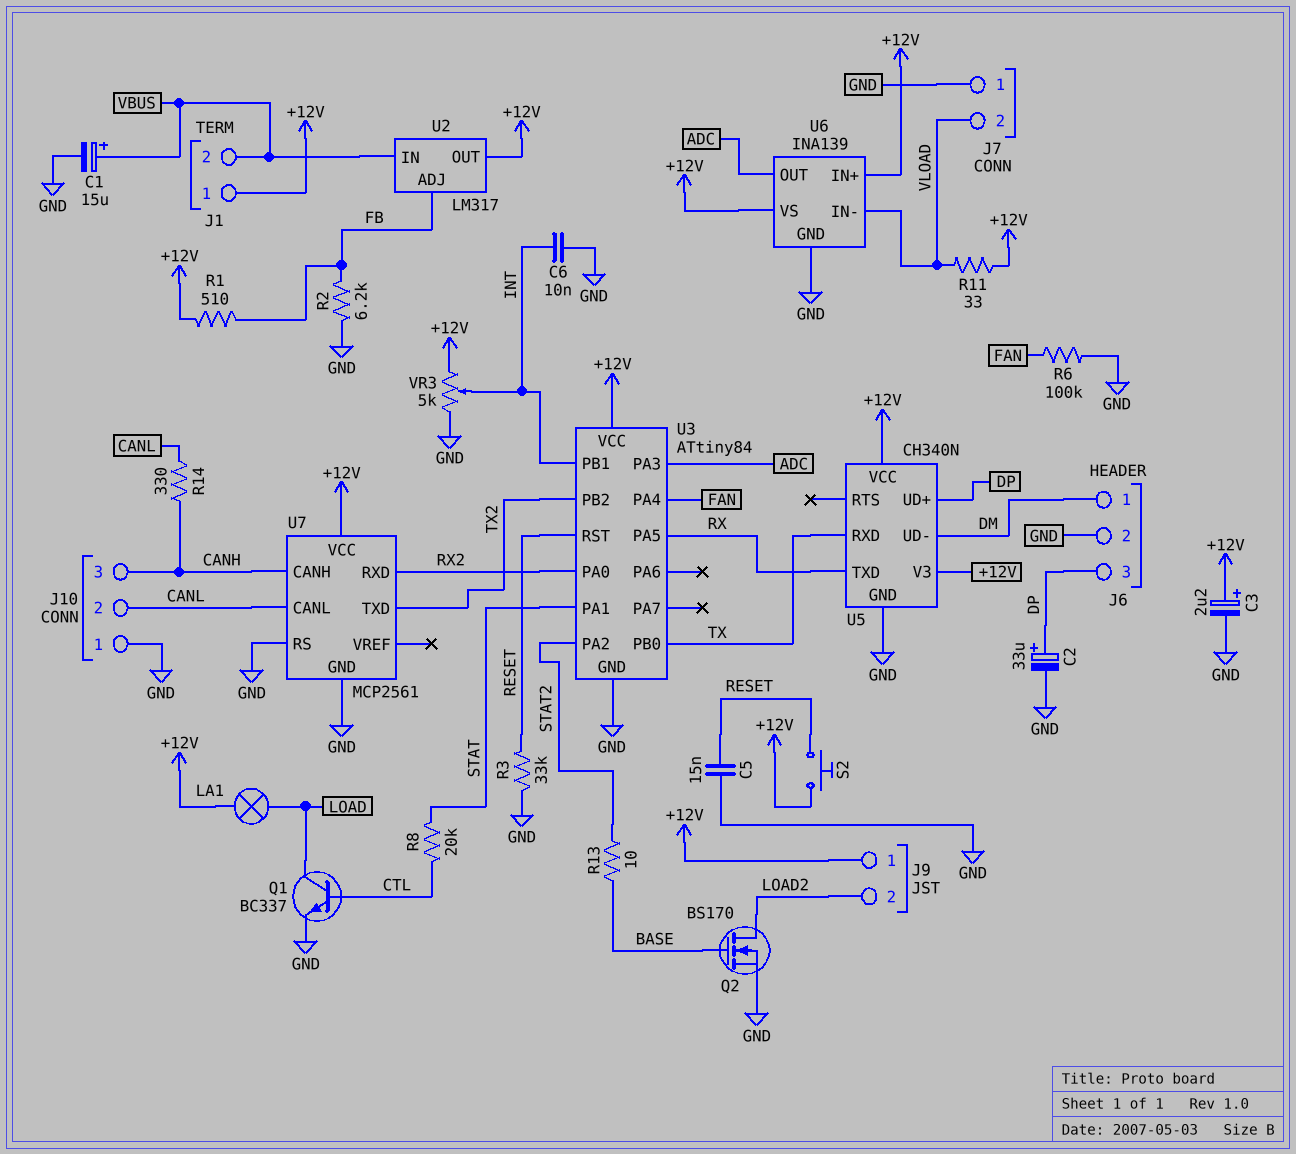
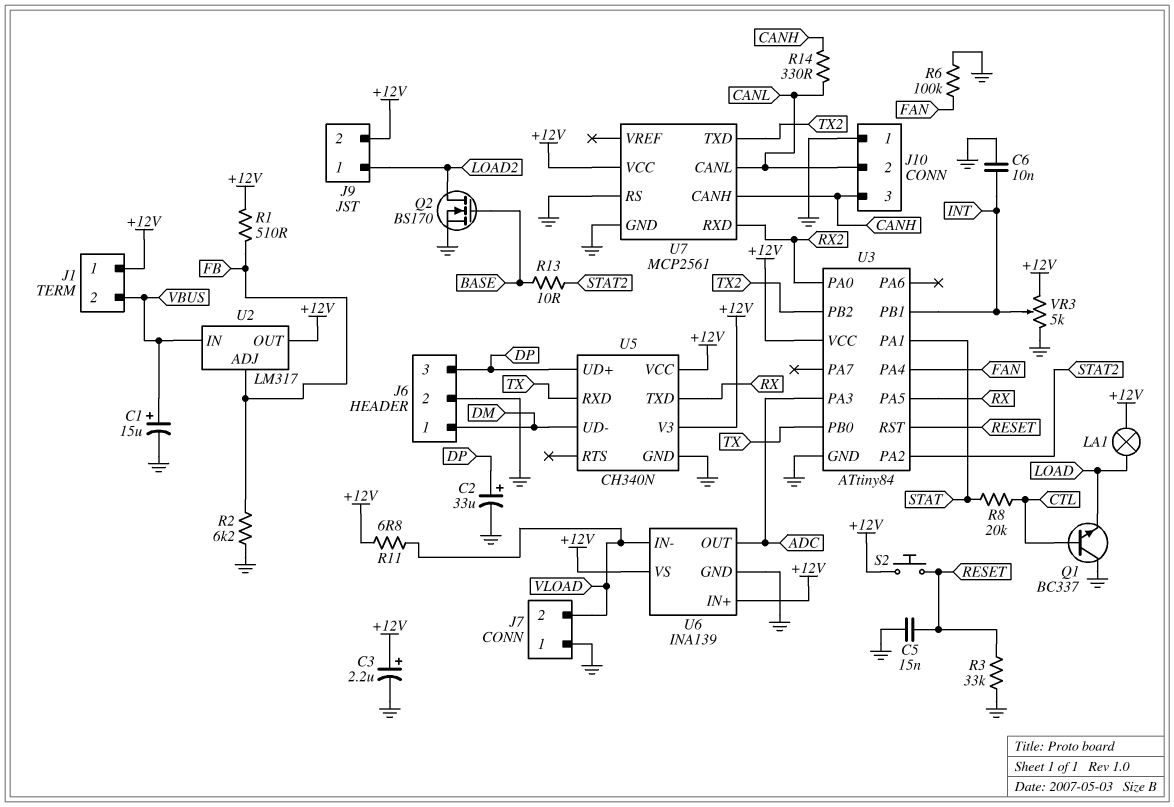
J9 pin 1: +12V -> LOAD2
J9 pin 2: LOAD2 -> +12V
Q1: NPN BC337 (B CTL, C LOAD, E GND) -> NPN BC337 (B CTL, C GND, E LOAD)
R11: 33 (+12V, VLOAD) -> 6.8 (+12V, VLOAD)

